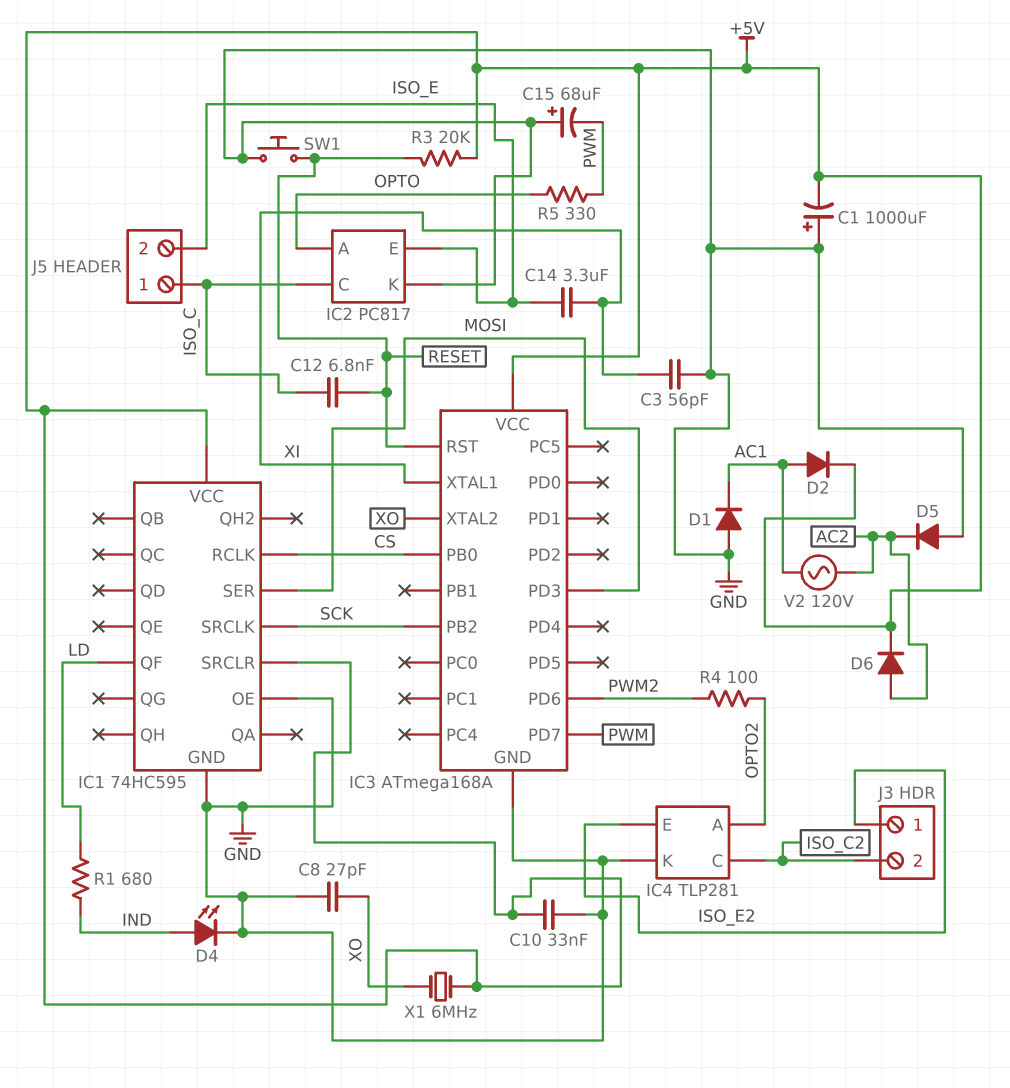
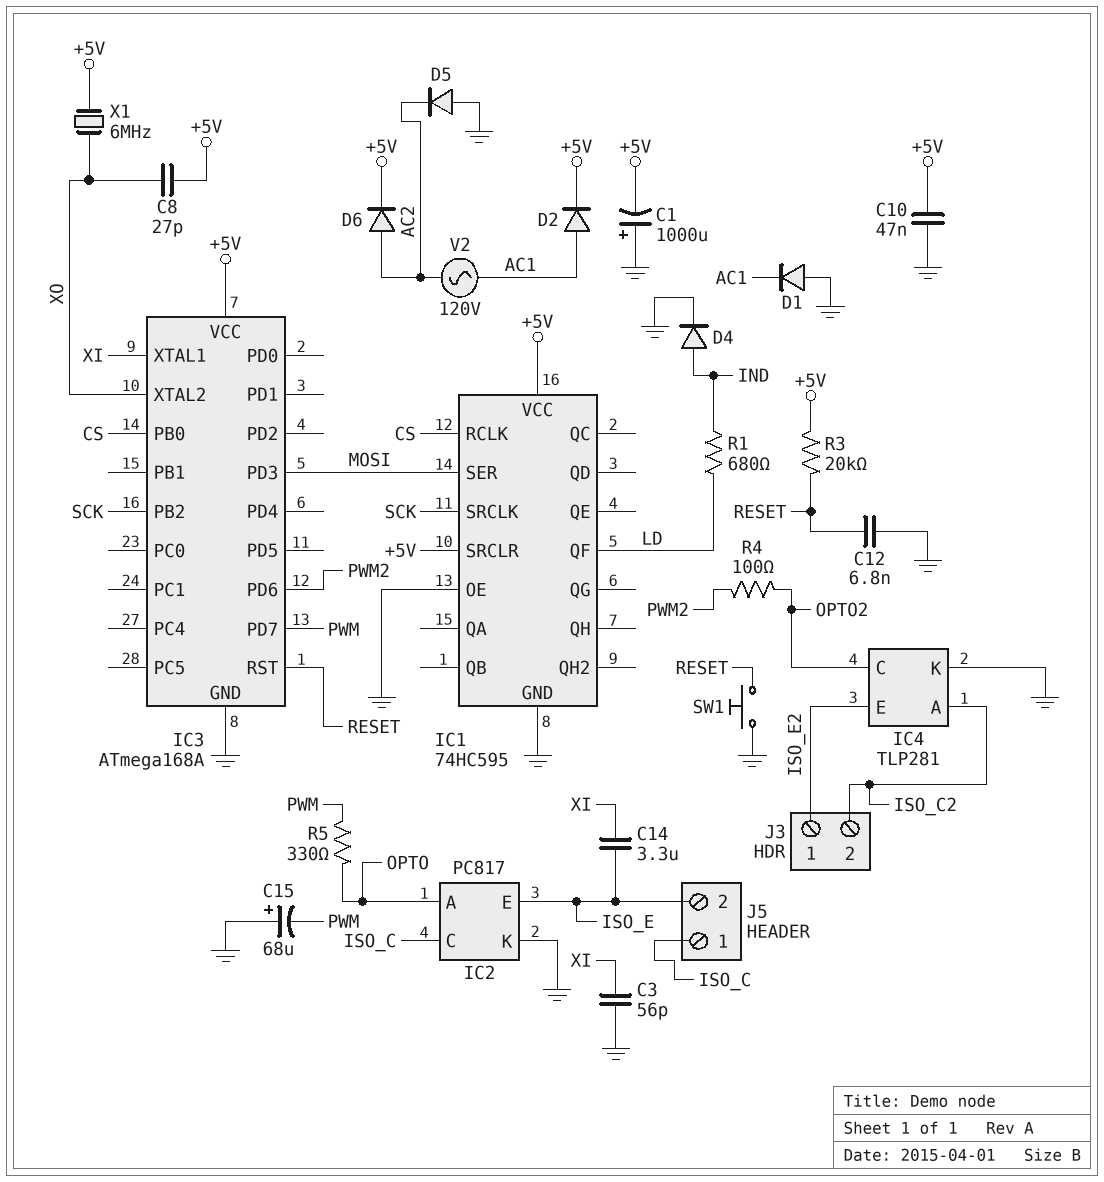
C8: 27pF (GND, XO) -> 27pF (+5V, XO)
C10: 33nF (+5V, GND) -> 47nF (+5V, GND)
C12: 6.8nF (ISO_C, RESET) -> 6.8nF (GND, RESET)
D4: LED (A IND, K GND) -> diode (A IND, K GND)
IC4 pin A: OPTO2 -> ISO_C2
IC4 pin C: ISO_C2 -> OPTO2

